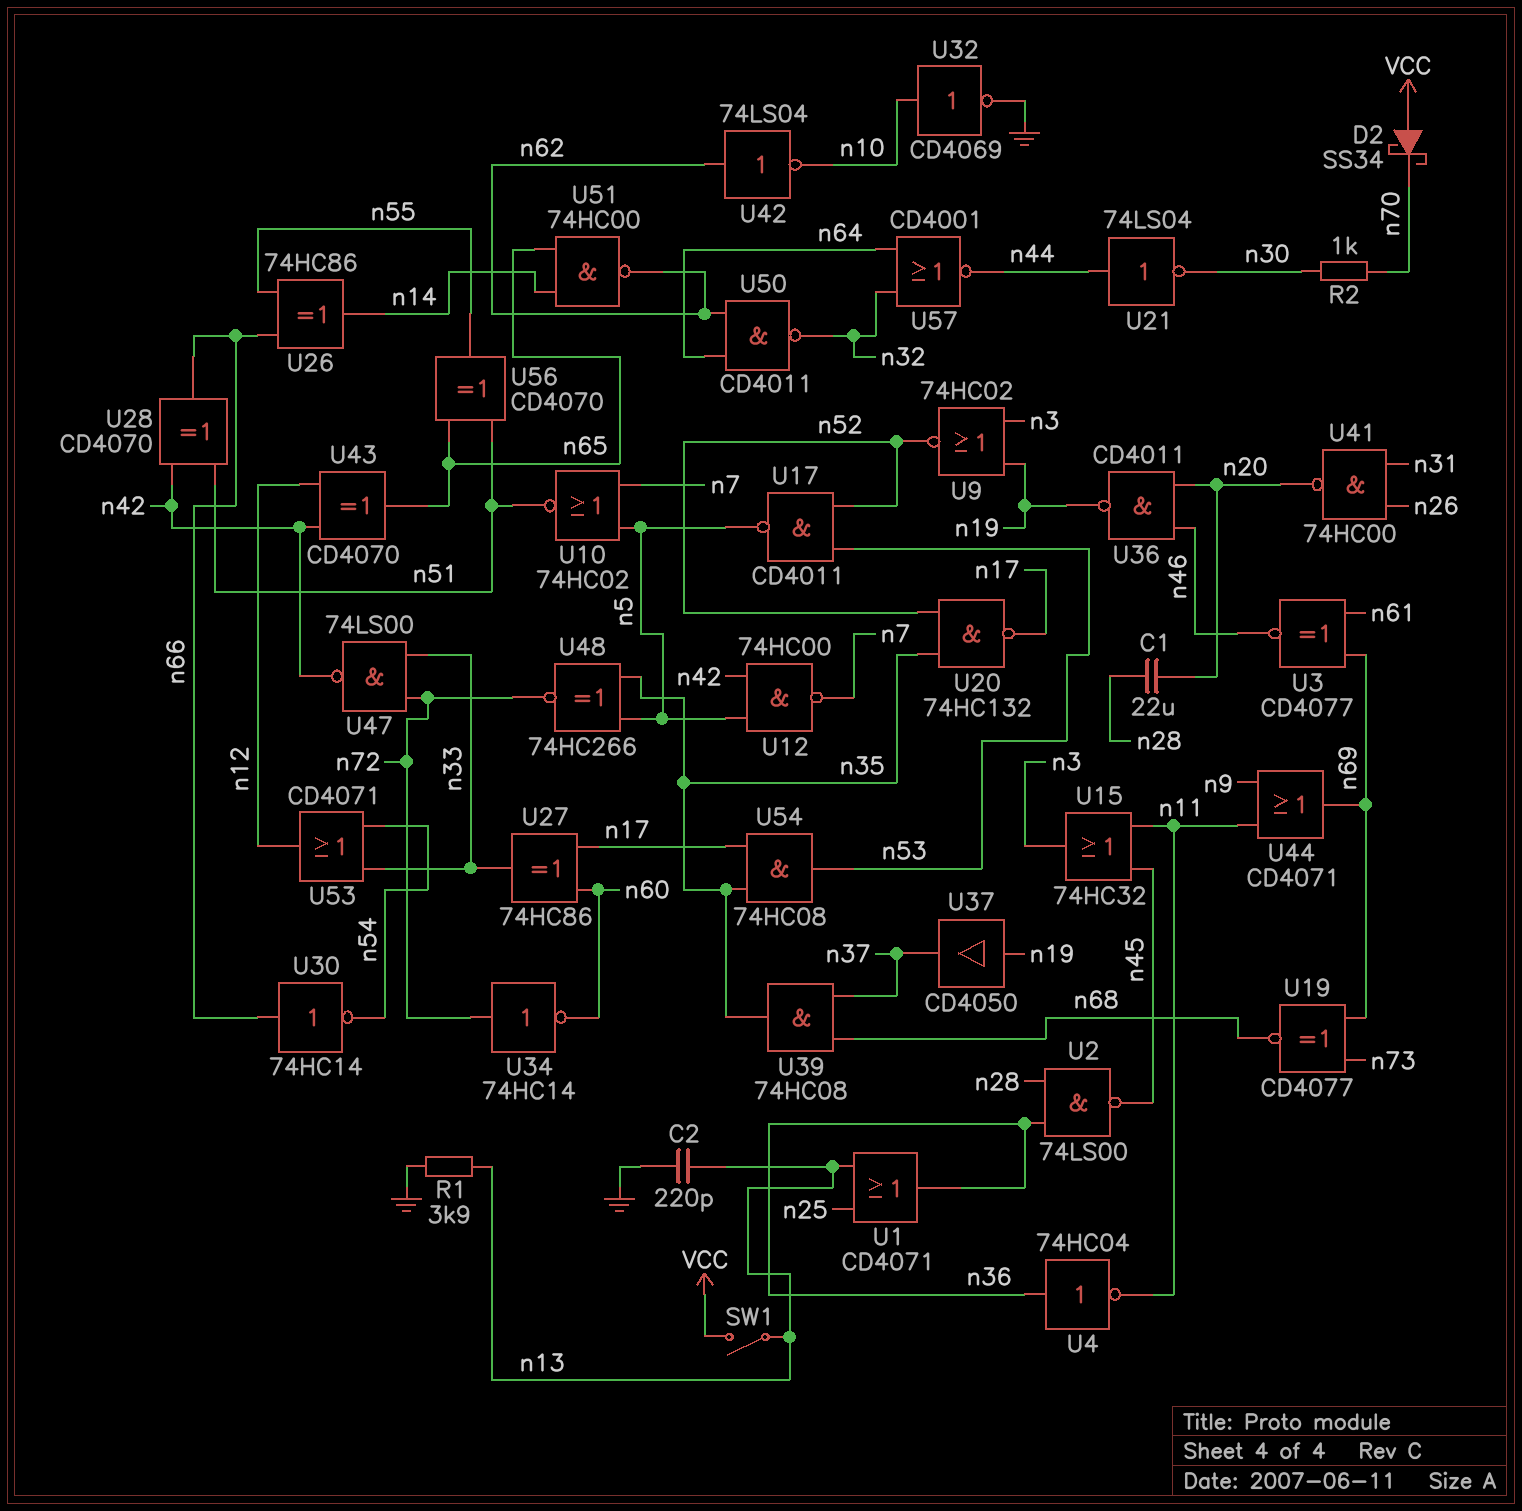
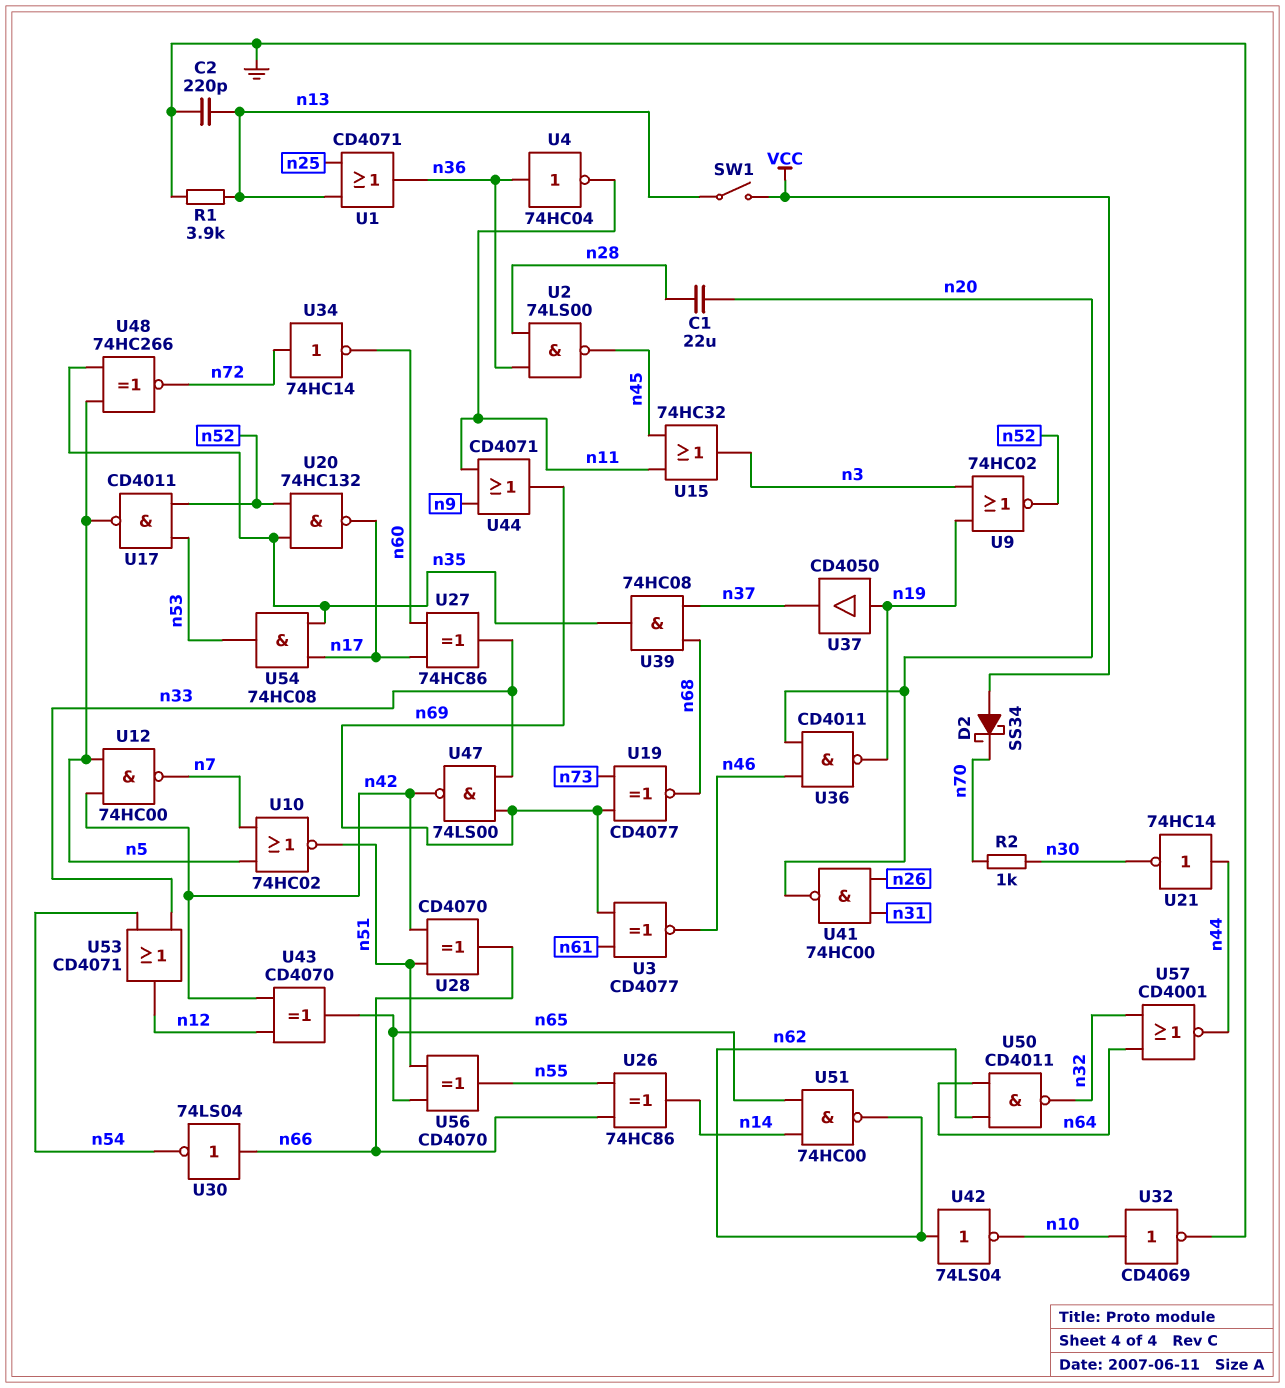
U21: NOT 74LS04 (in n44, out n30) -> NOT 74HC14 (in n44, out n30)
U30: NOT 74HC14 (in n66, out n54) -> NOT 74LS04 (in n66, out n54)
U47: NAND 74LS00 (in n33, in n72, out n42) -> NAND 74LS00 (in n33, in n69, out n42)

